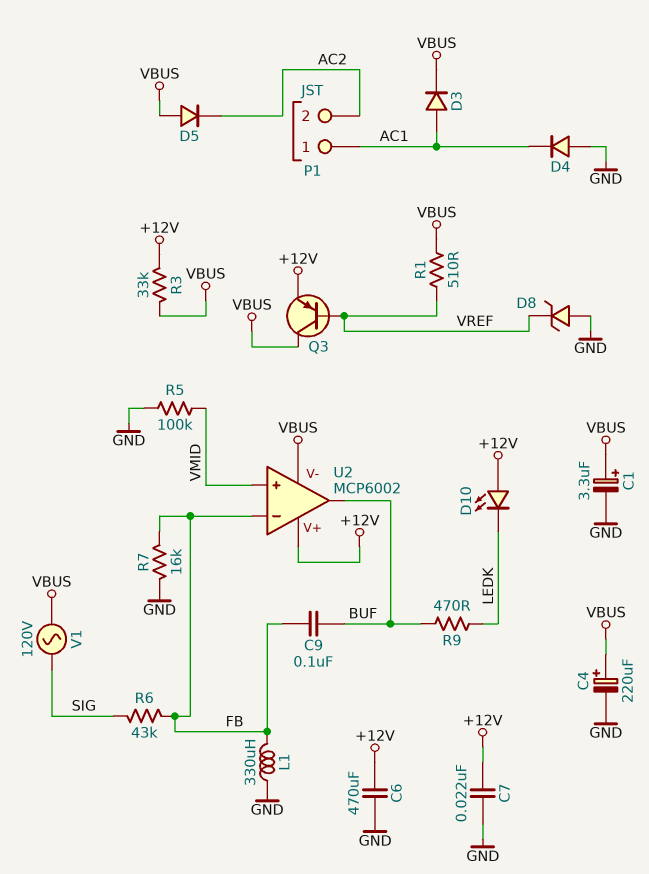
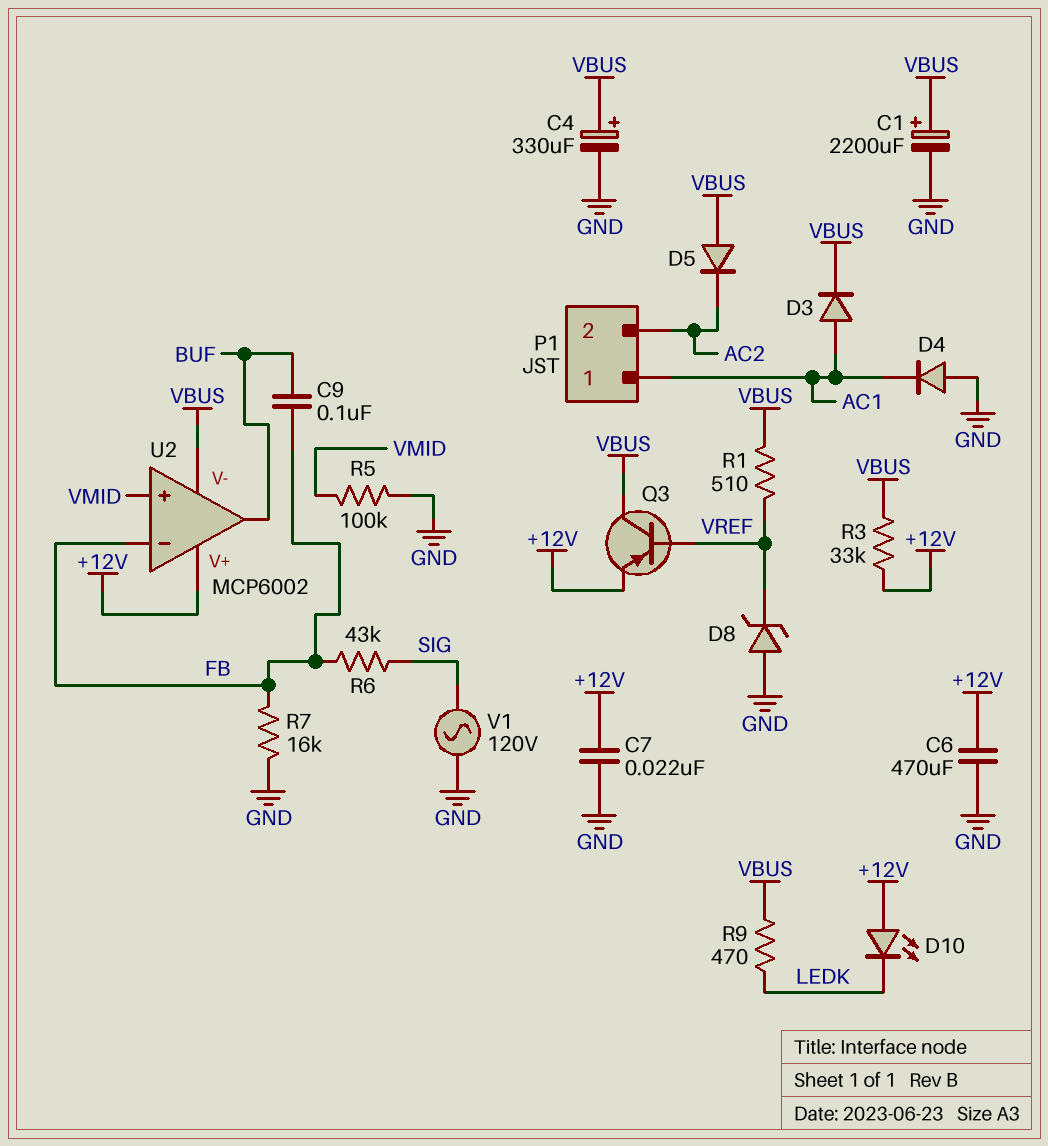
C1: 3.3uF (plus VBUS, minus GND) -> 2200uF (plus VBUS, minus GND)
C4: 220uF (plus VBUS, minus GND) -> 330uF (plus VBUS, minus GND)
L1: 330uH (FB, GND) -> none
R9: 470 (BUF, LEDK) -> 470 (LEDK, VBUS)
V1: AC 120V (SIG, VBUS) -> AC 120V (GND, SIG)

